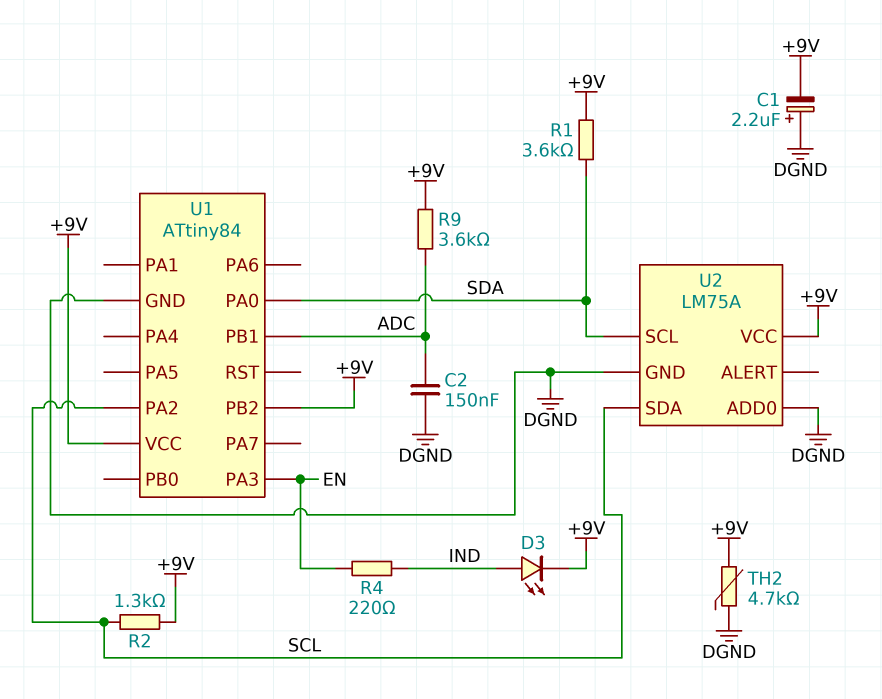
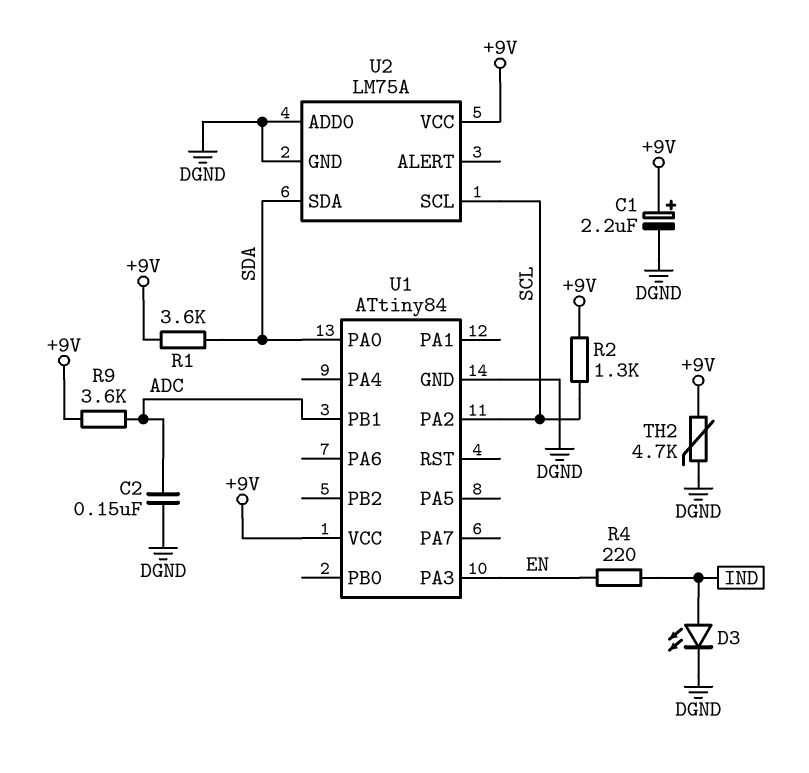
C1: 2.2uF (plus DGND, minus +9V) -> 2.2uF (plus +9V, minus DGND)
D3: LED (A IND, K +9V) -> LED (A IND, K DGND)
U1 pin PB2: +9V -> none
U2 pin SCL: SDA -> SCL
U2 pin SDA: SCL -> SDA

